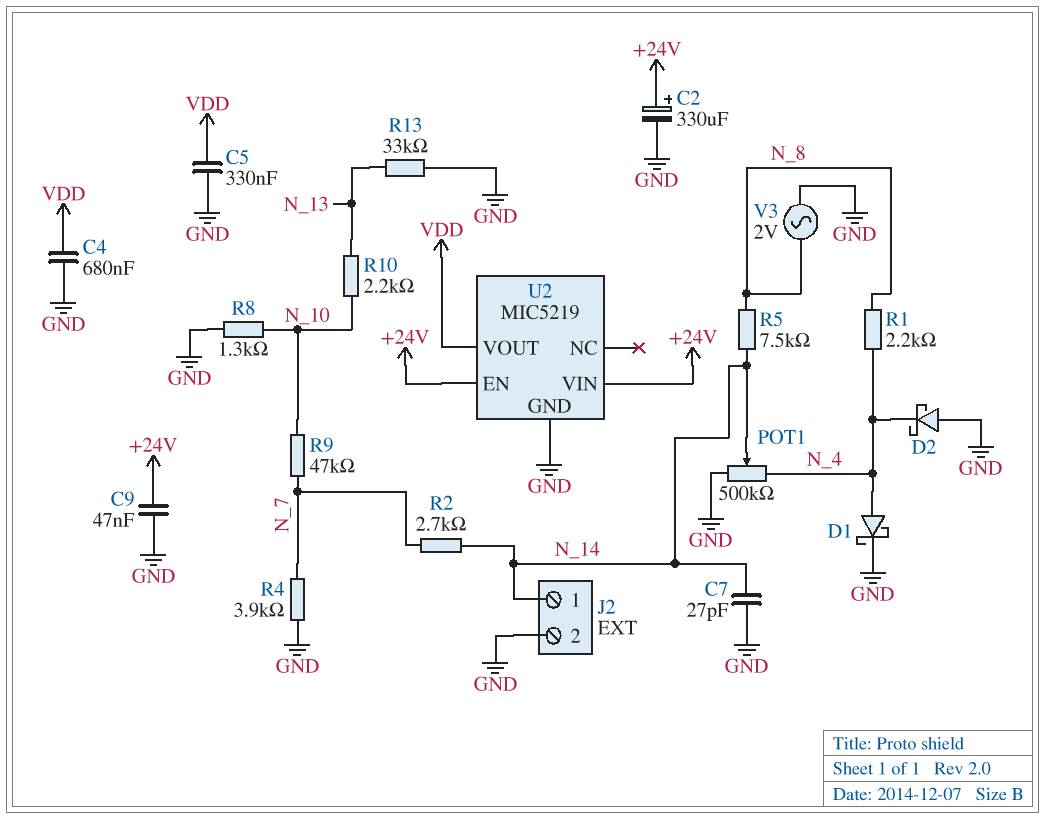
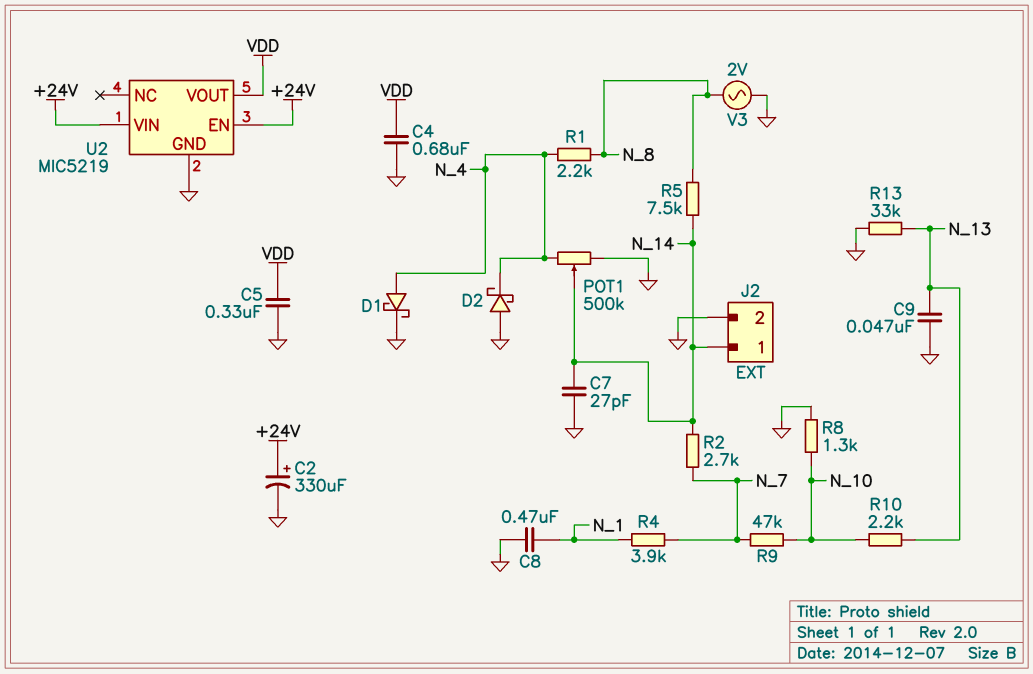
C8: none -> 470nF (GND, N_1)
C9: 47nF (+24V, GND) -> 47nF (GND, N_13)
R4: 3.9k (GND, N_7) -> 3.9k (N_1, N_7)

